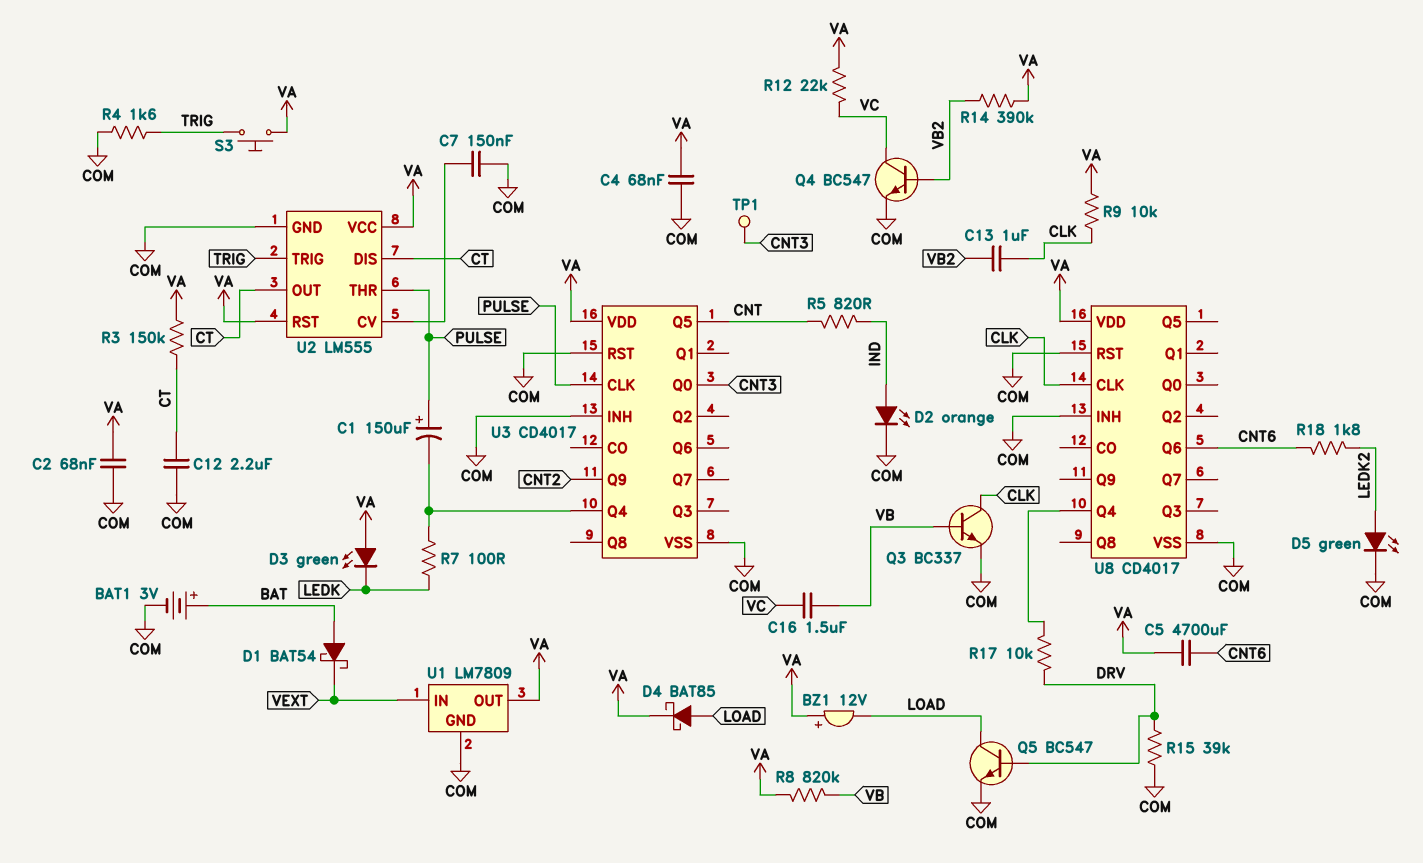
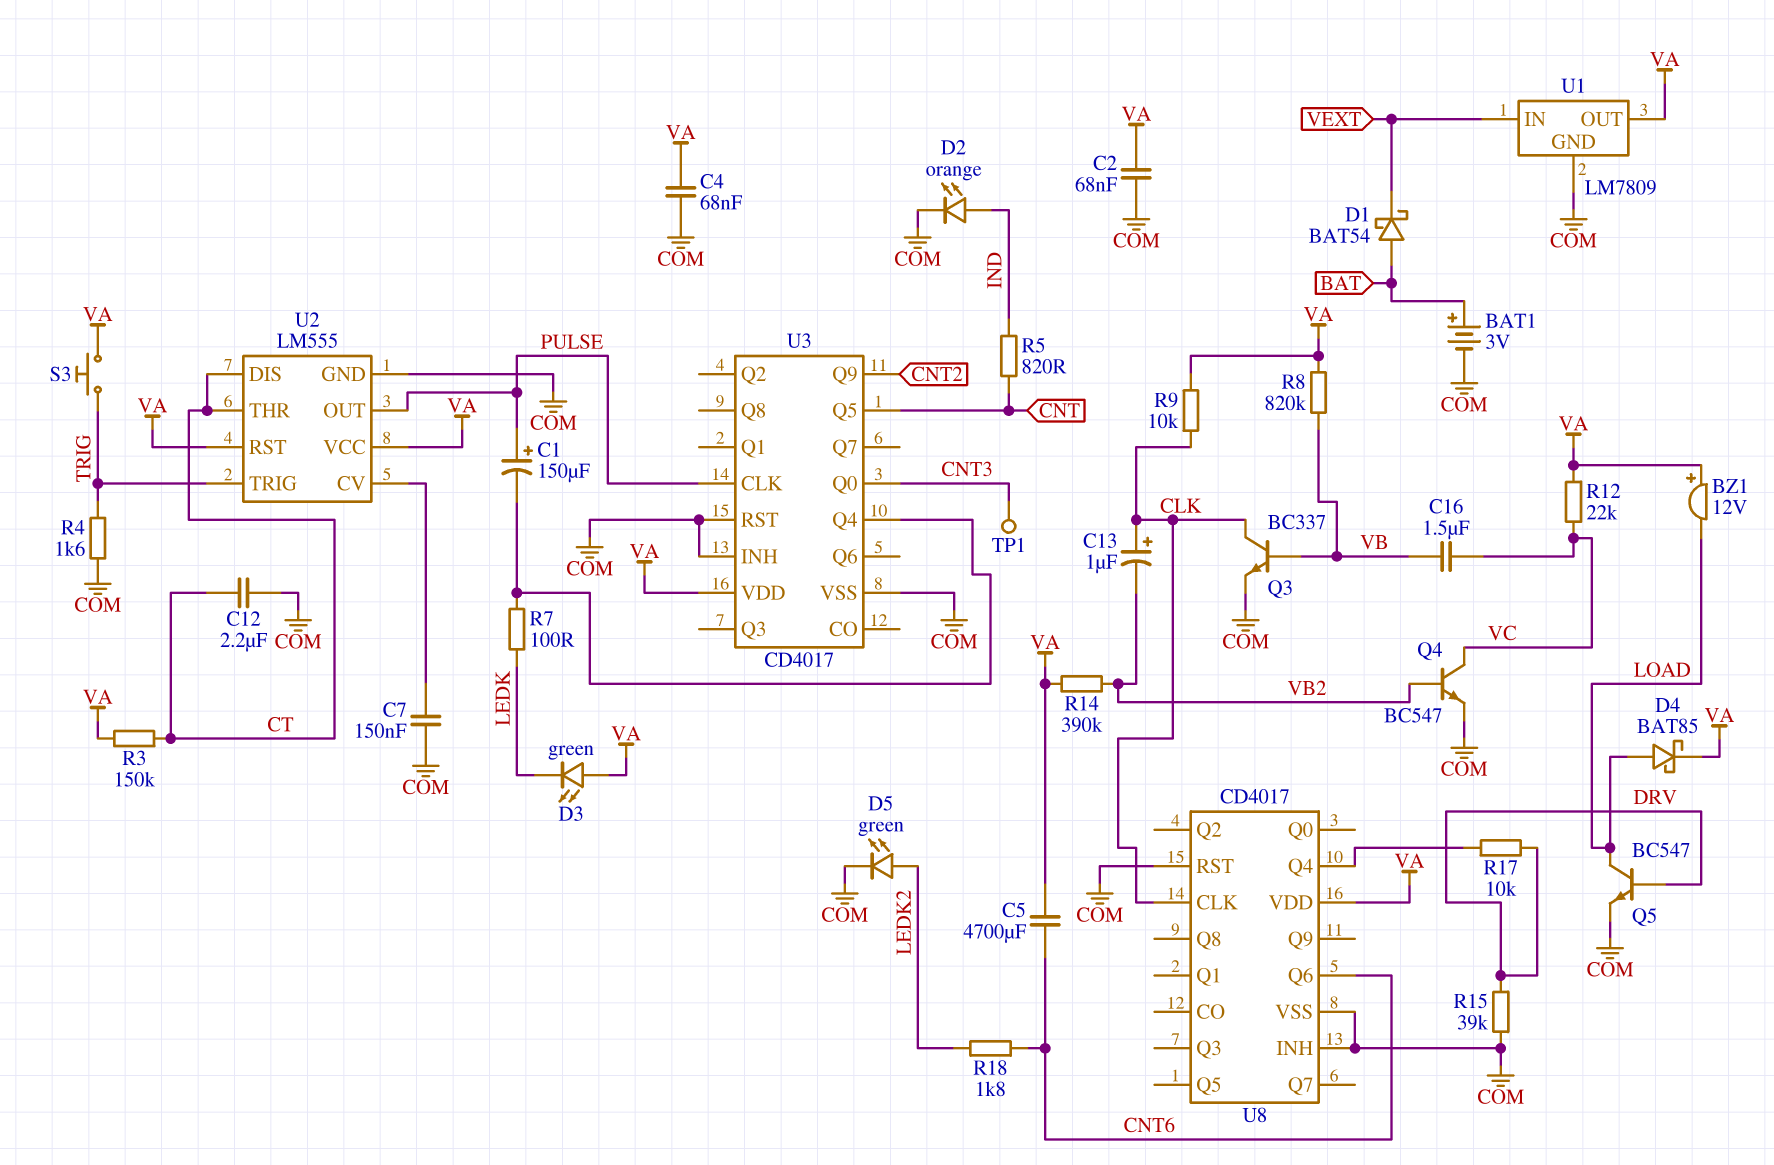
C13: 1uF (CLK, VB2) -> 1uF (plus CLK, minus VB2)
U2 pin OUT: CT -> PULSE
U2 pin THR: PULSE -> CT

